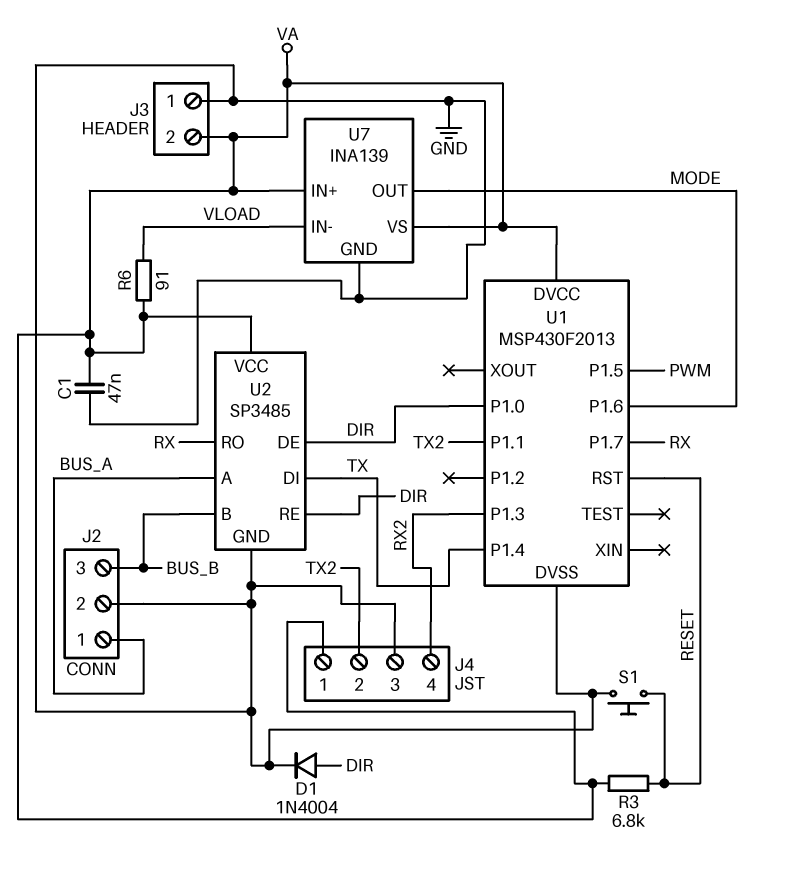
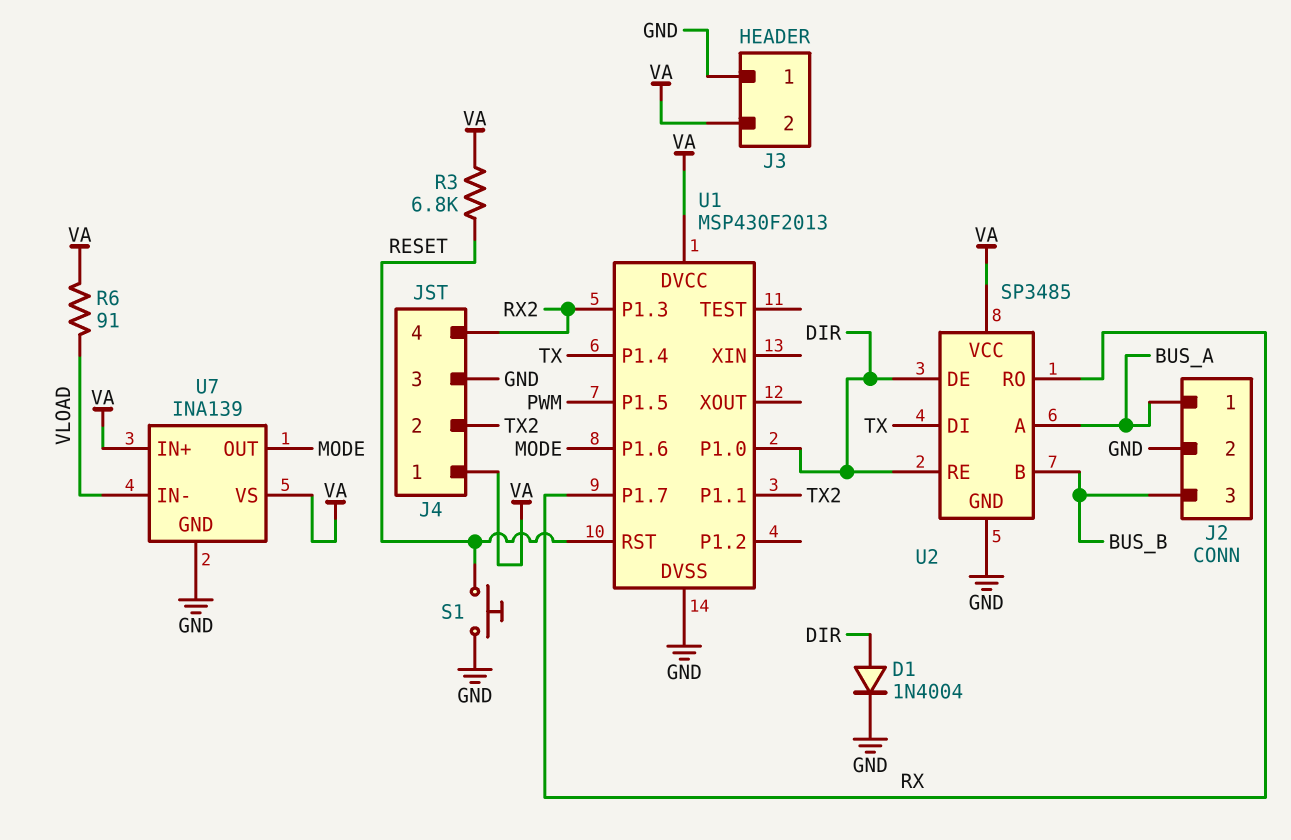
C1: 47nF (GND, VA) -> none

